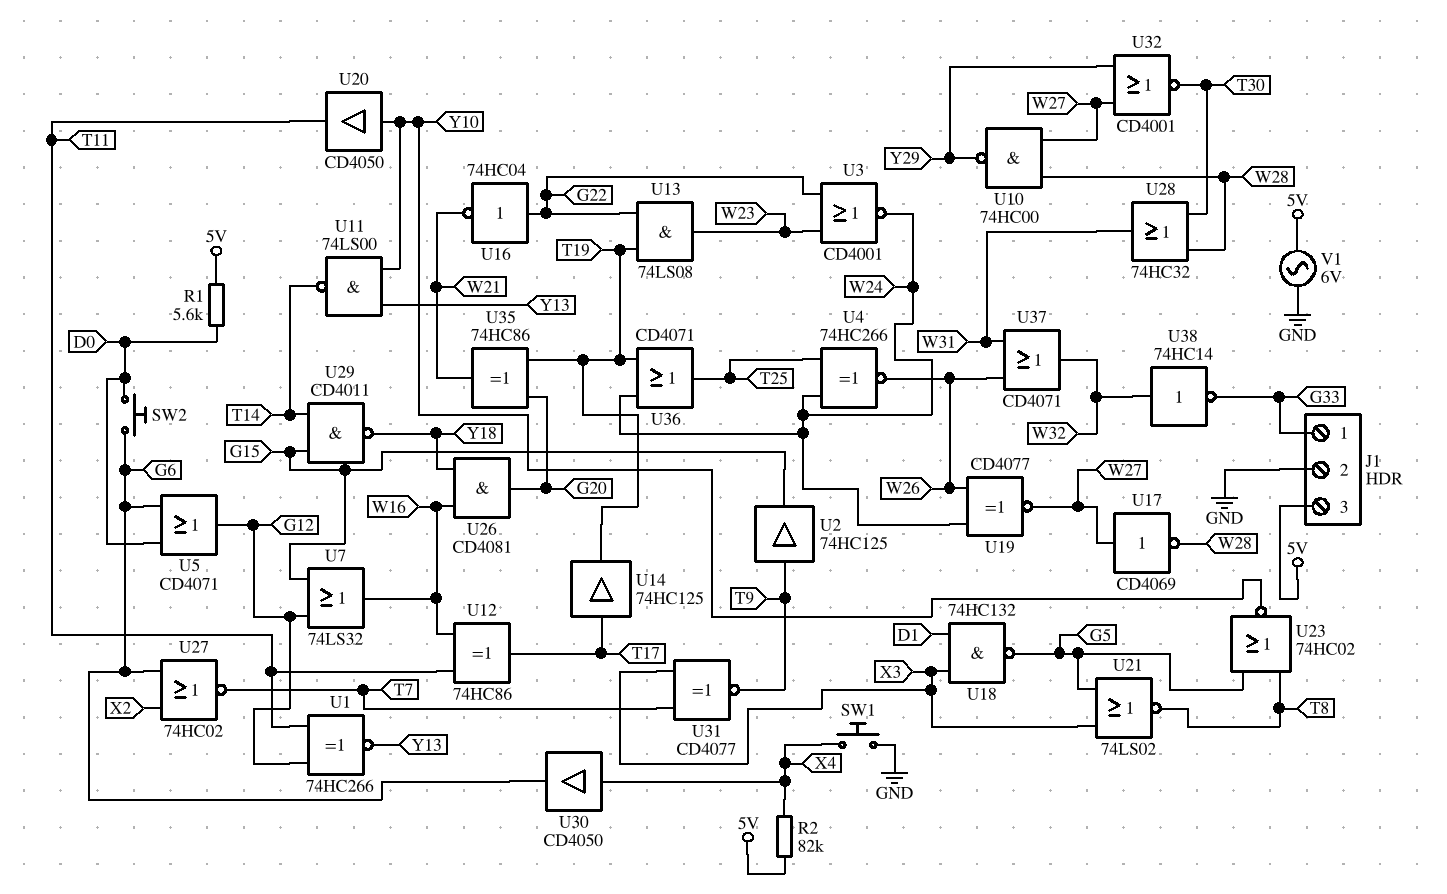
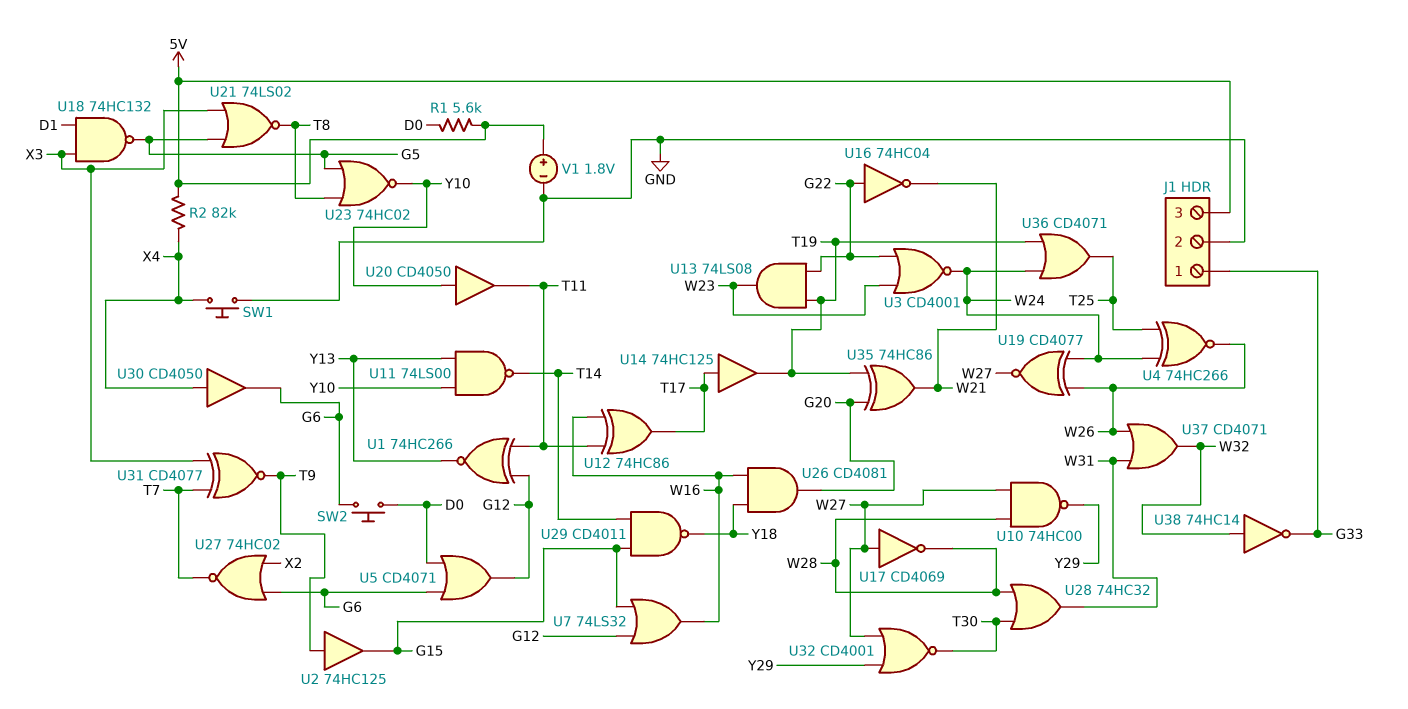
V1: AC 6V (5V, GND) -> 1.8V (plus 5V, minus GND)

